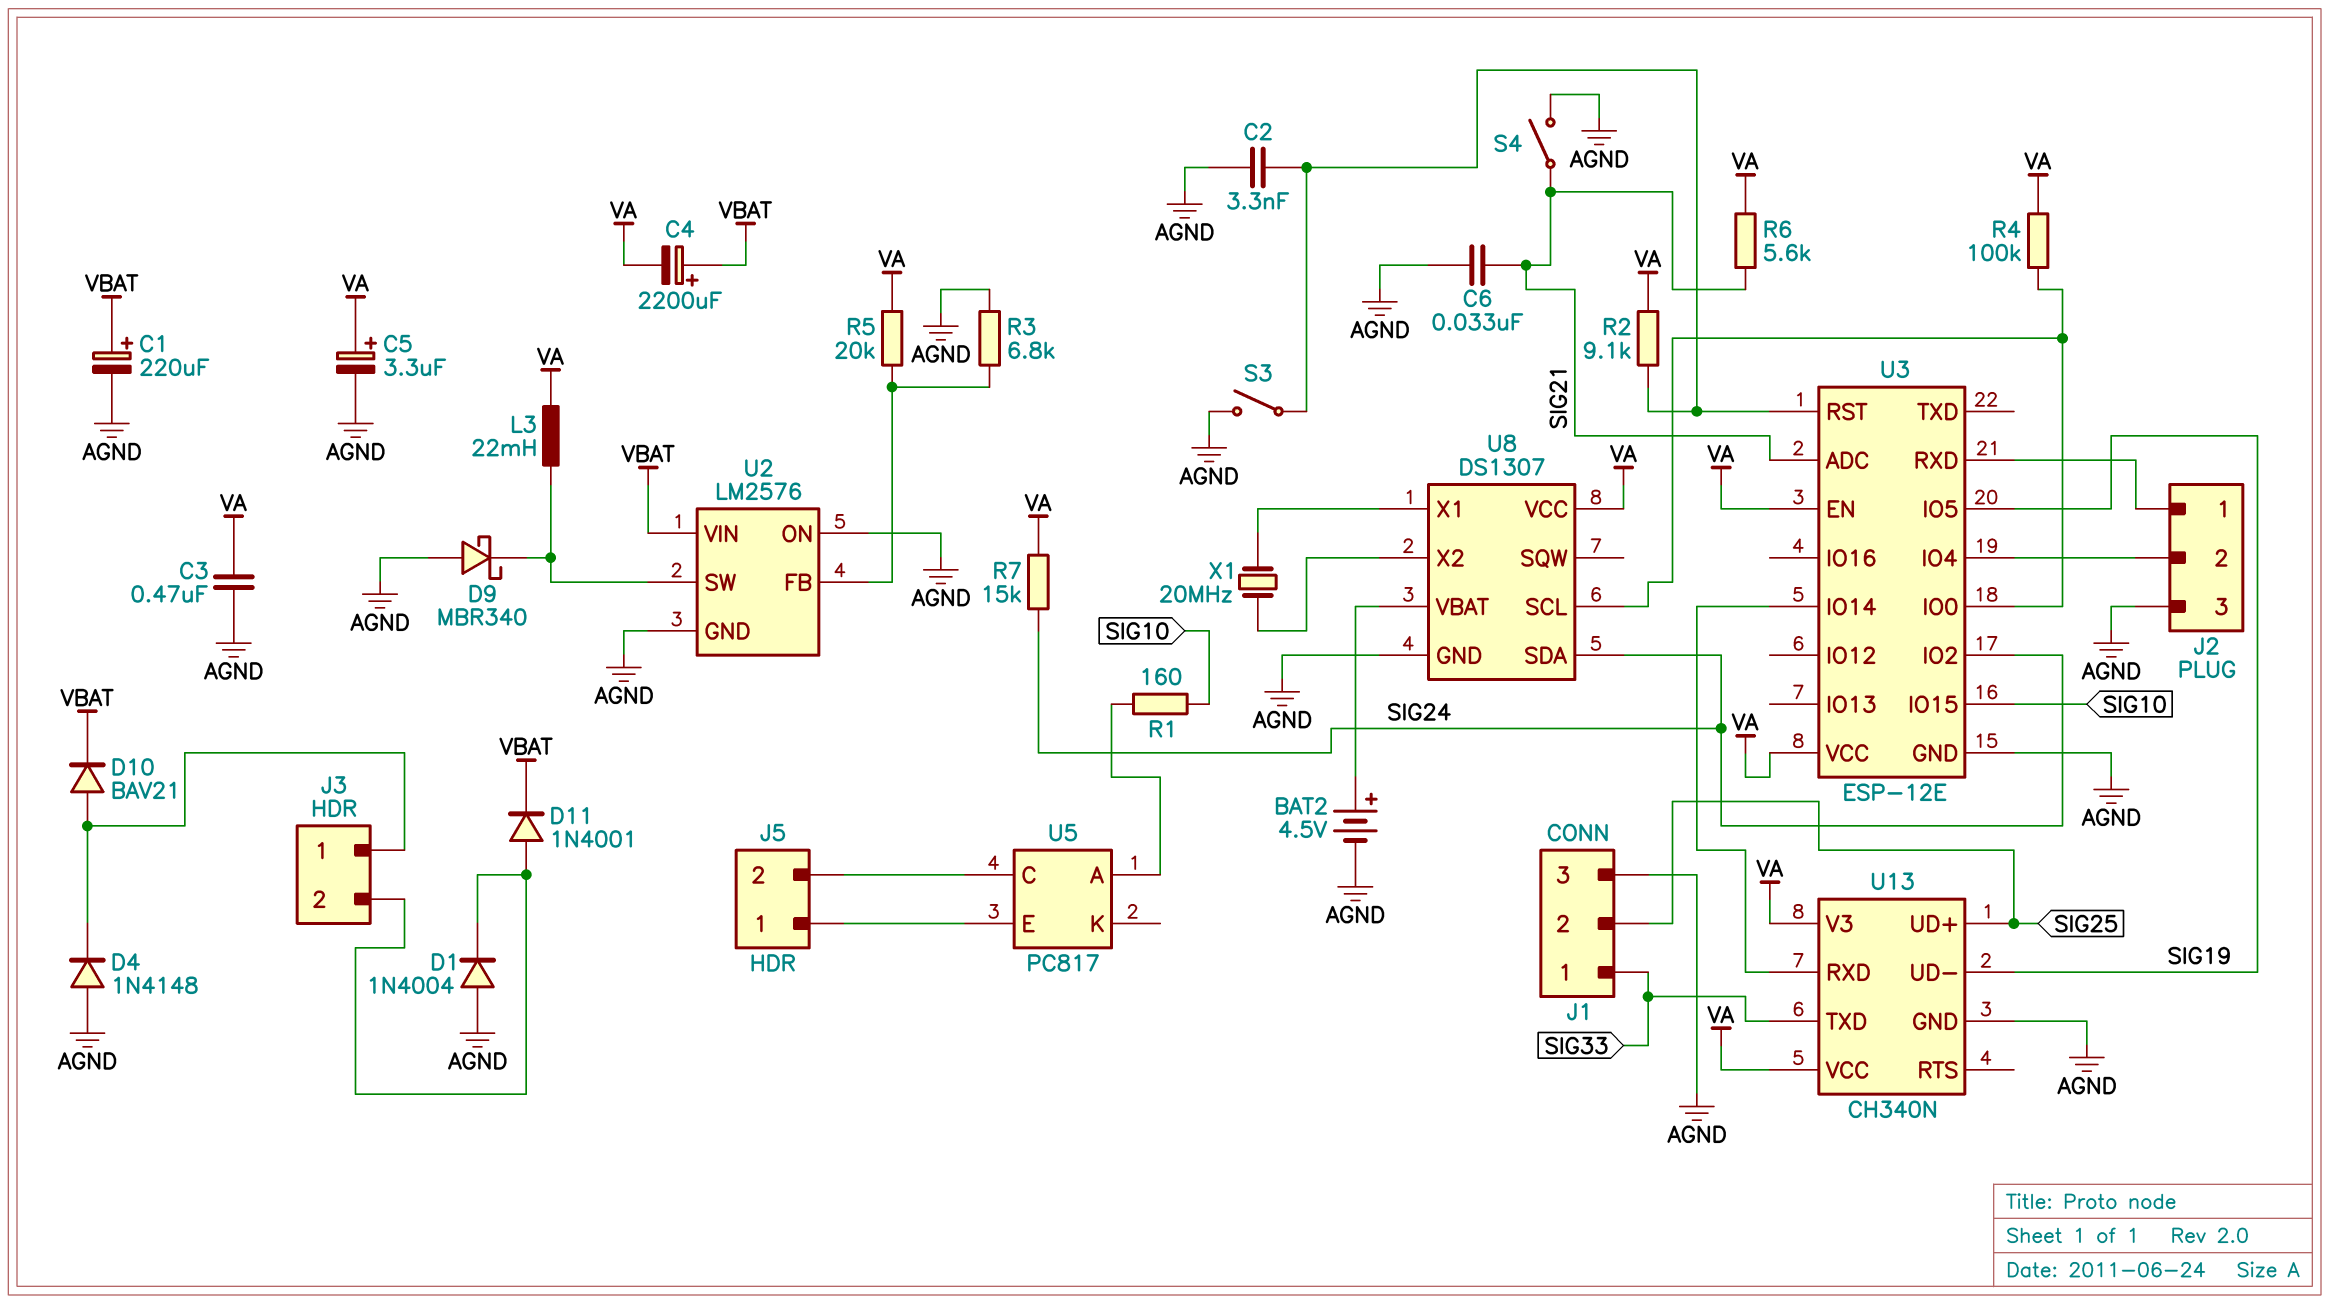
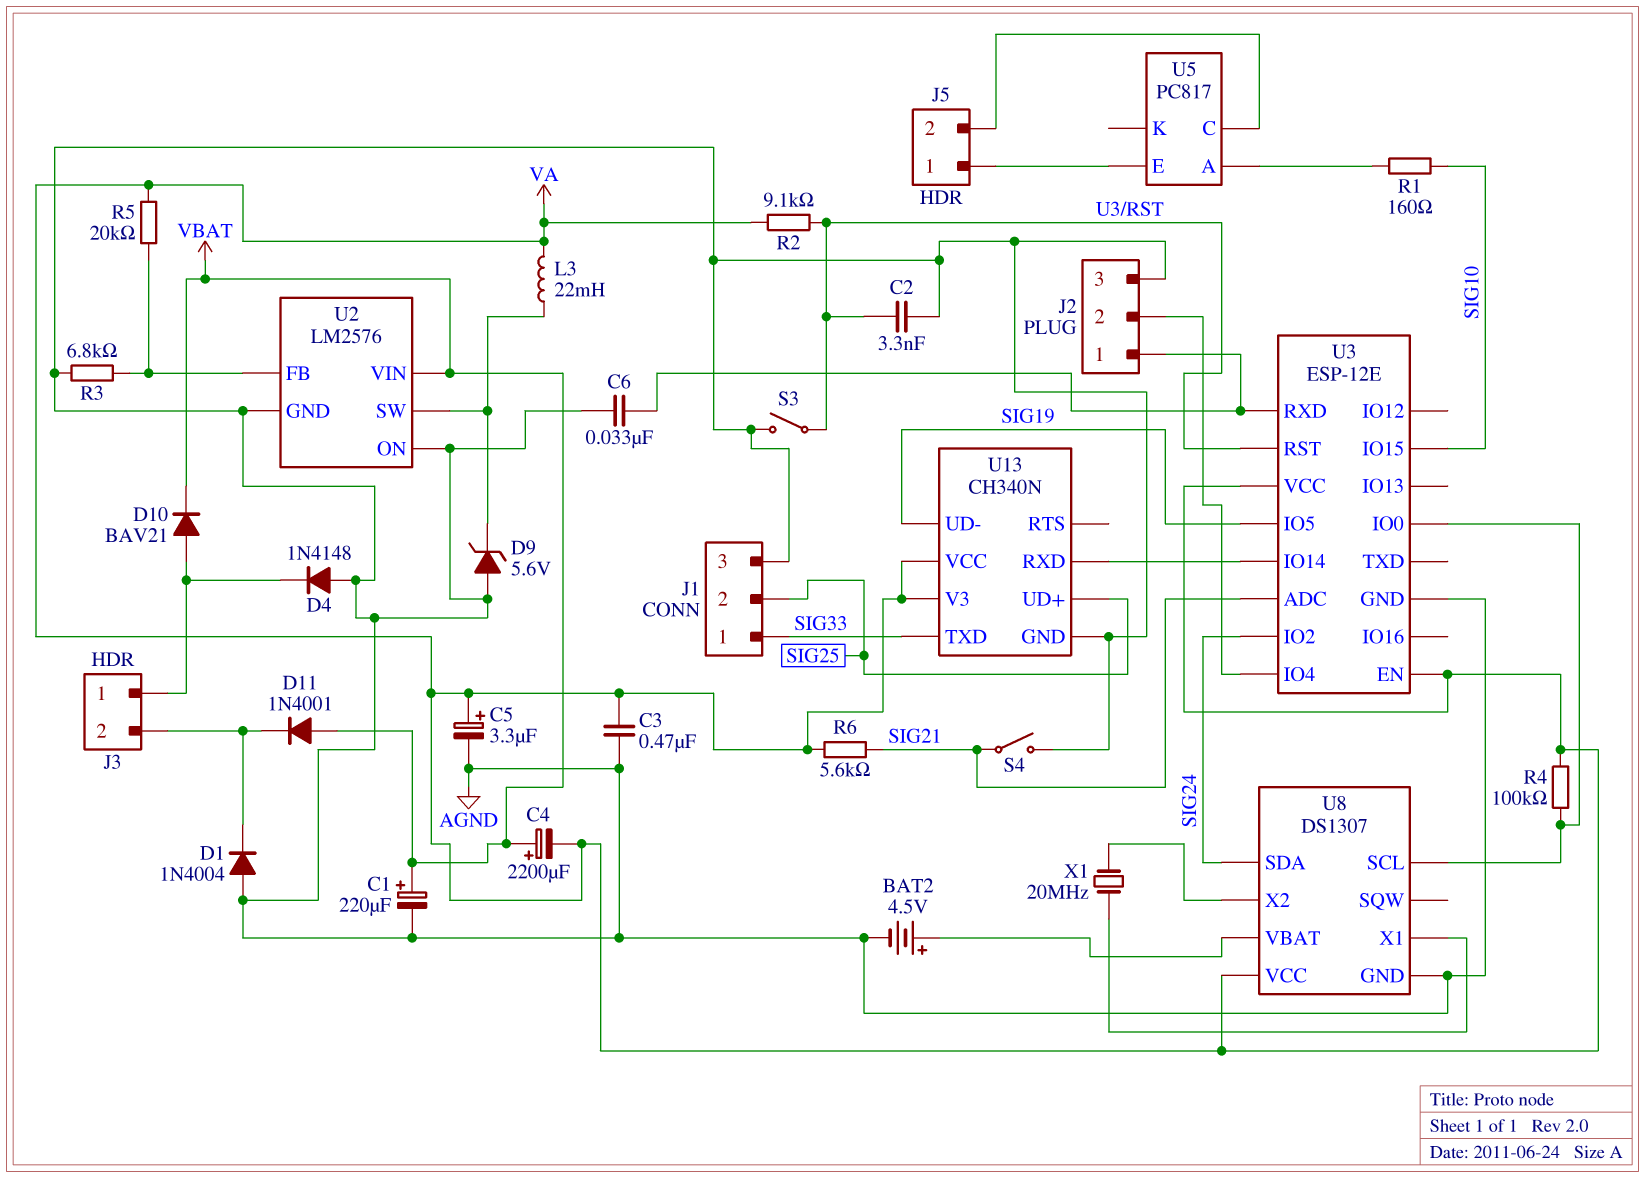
C6: 33nF (AGND, SIG21) -> 33nF (AGND, J2/1)
D9: schottky MBR340 (A AGND, K U2/SW) -> zener 5.6V (A AGND, K U2/SW)
D11: diode 1N4001 (A J3/2, K VBAT) -> diode 1N4001 (A VBAT, K J3/2)
R7: 15k (SIG24, VA) -> none

